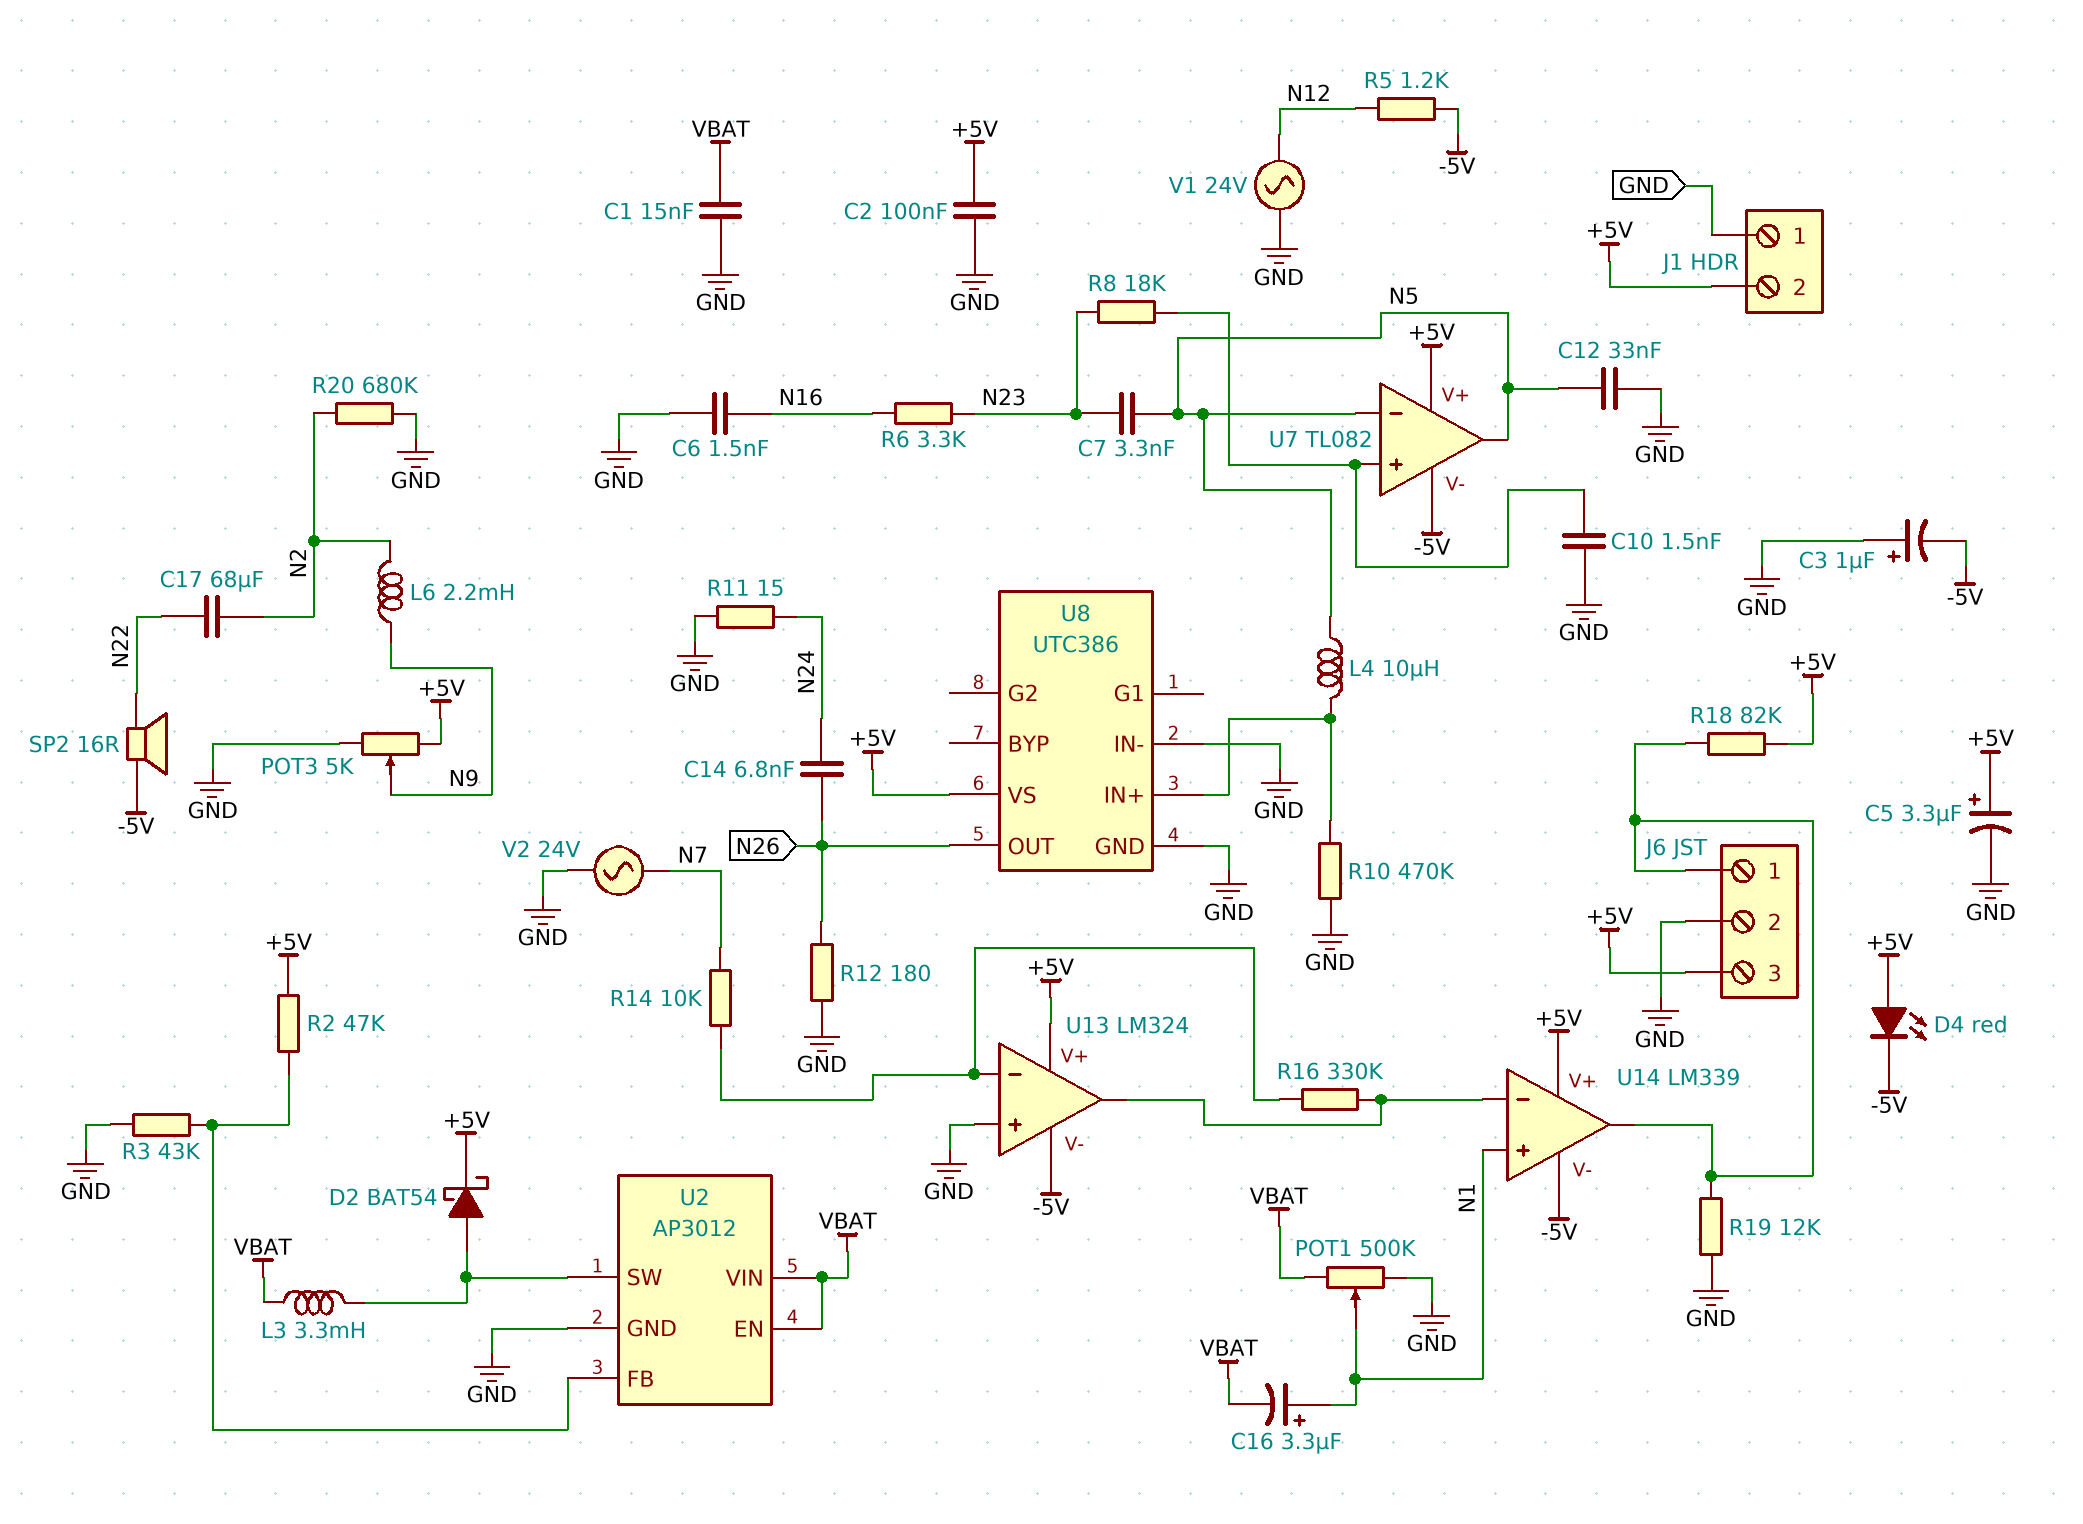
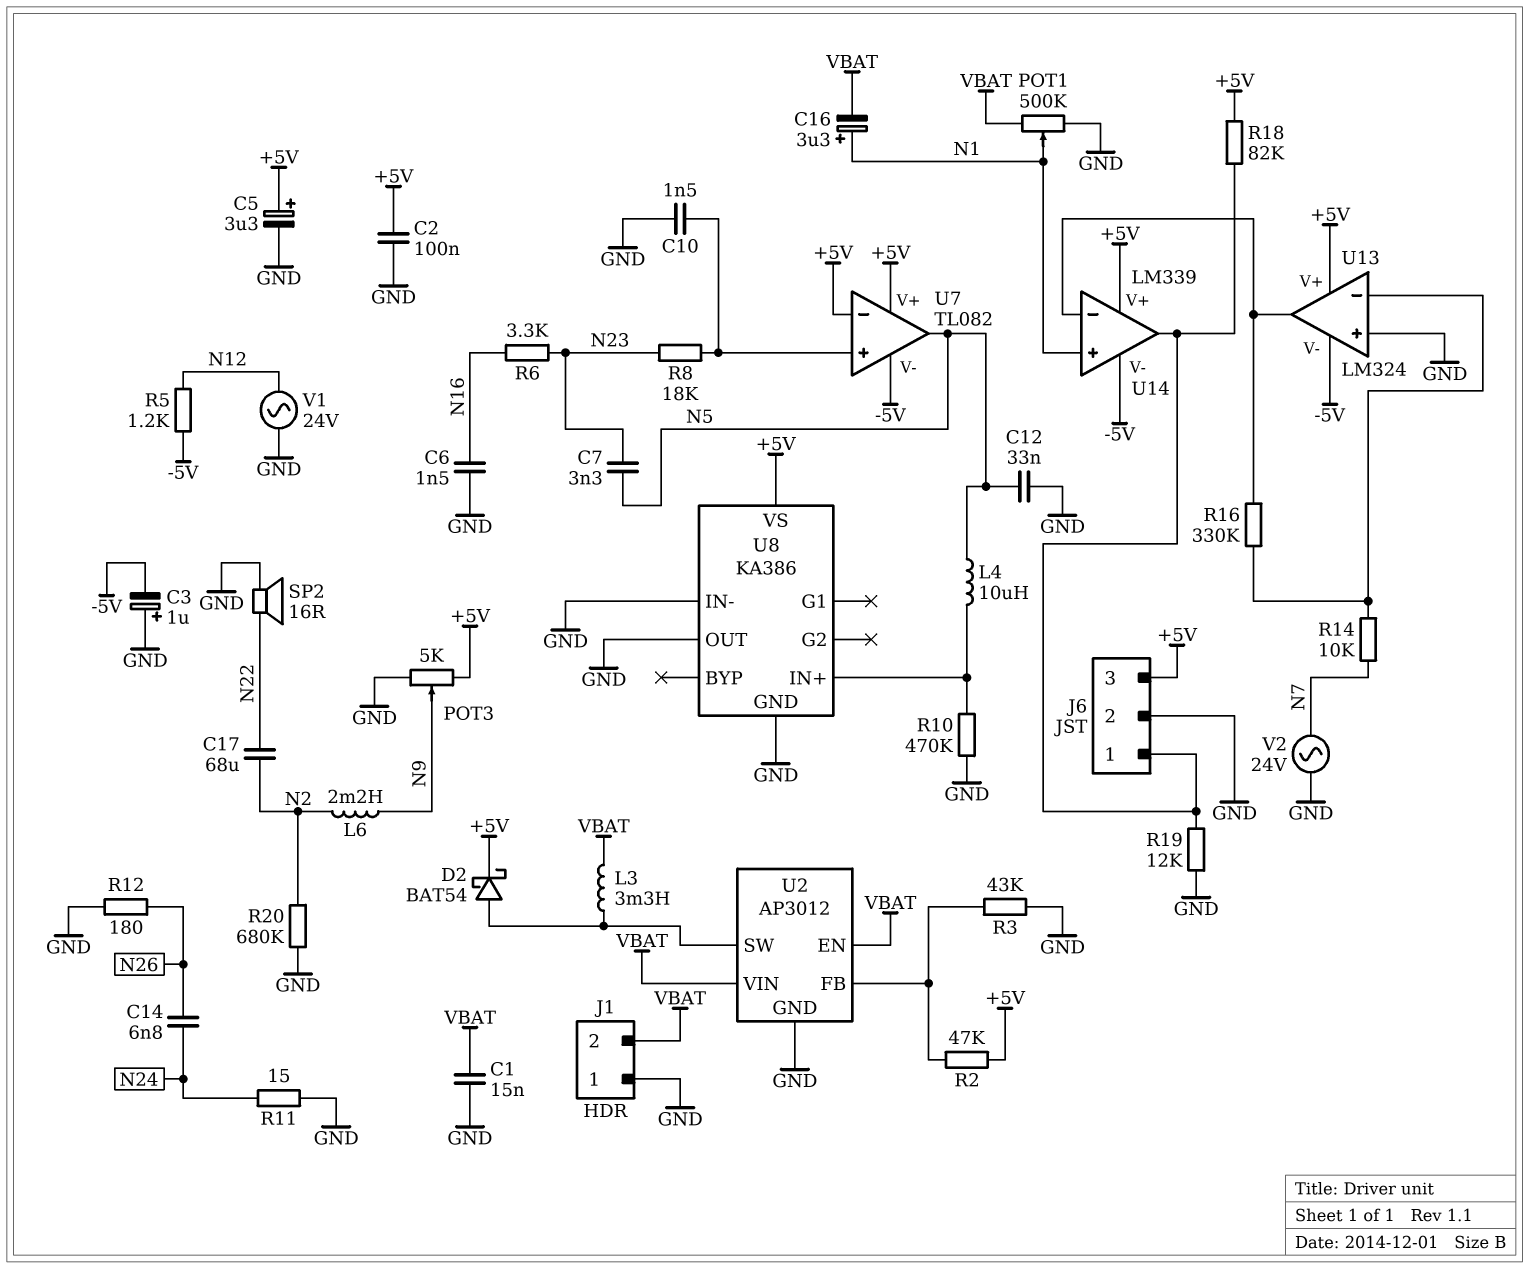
D4: LED red (A +5V, K -5V) -> none
J1 pin 2: +5V -> VBAT
SP2: speaker 16R (-5V, N22) -> speaker 16R (GND, N22)
U7 pin in-: N5 -> +5V
U8: UTC386 -> KA386
U8 pin OUT: N26 -> GND

